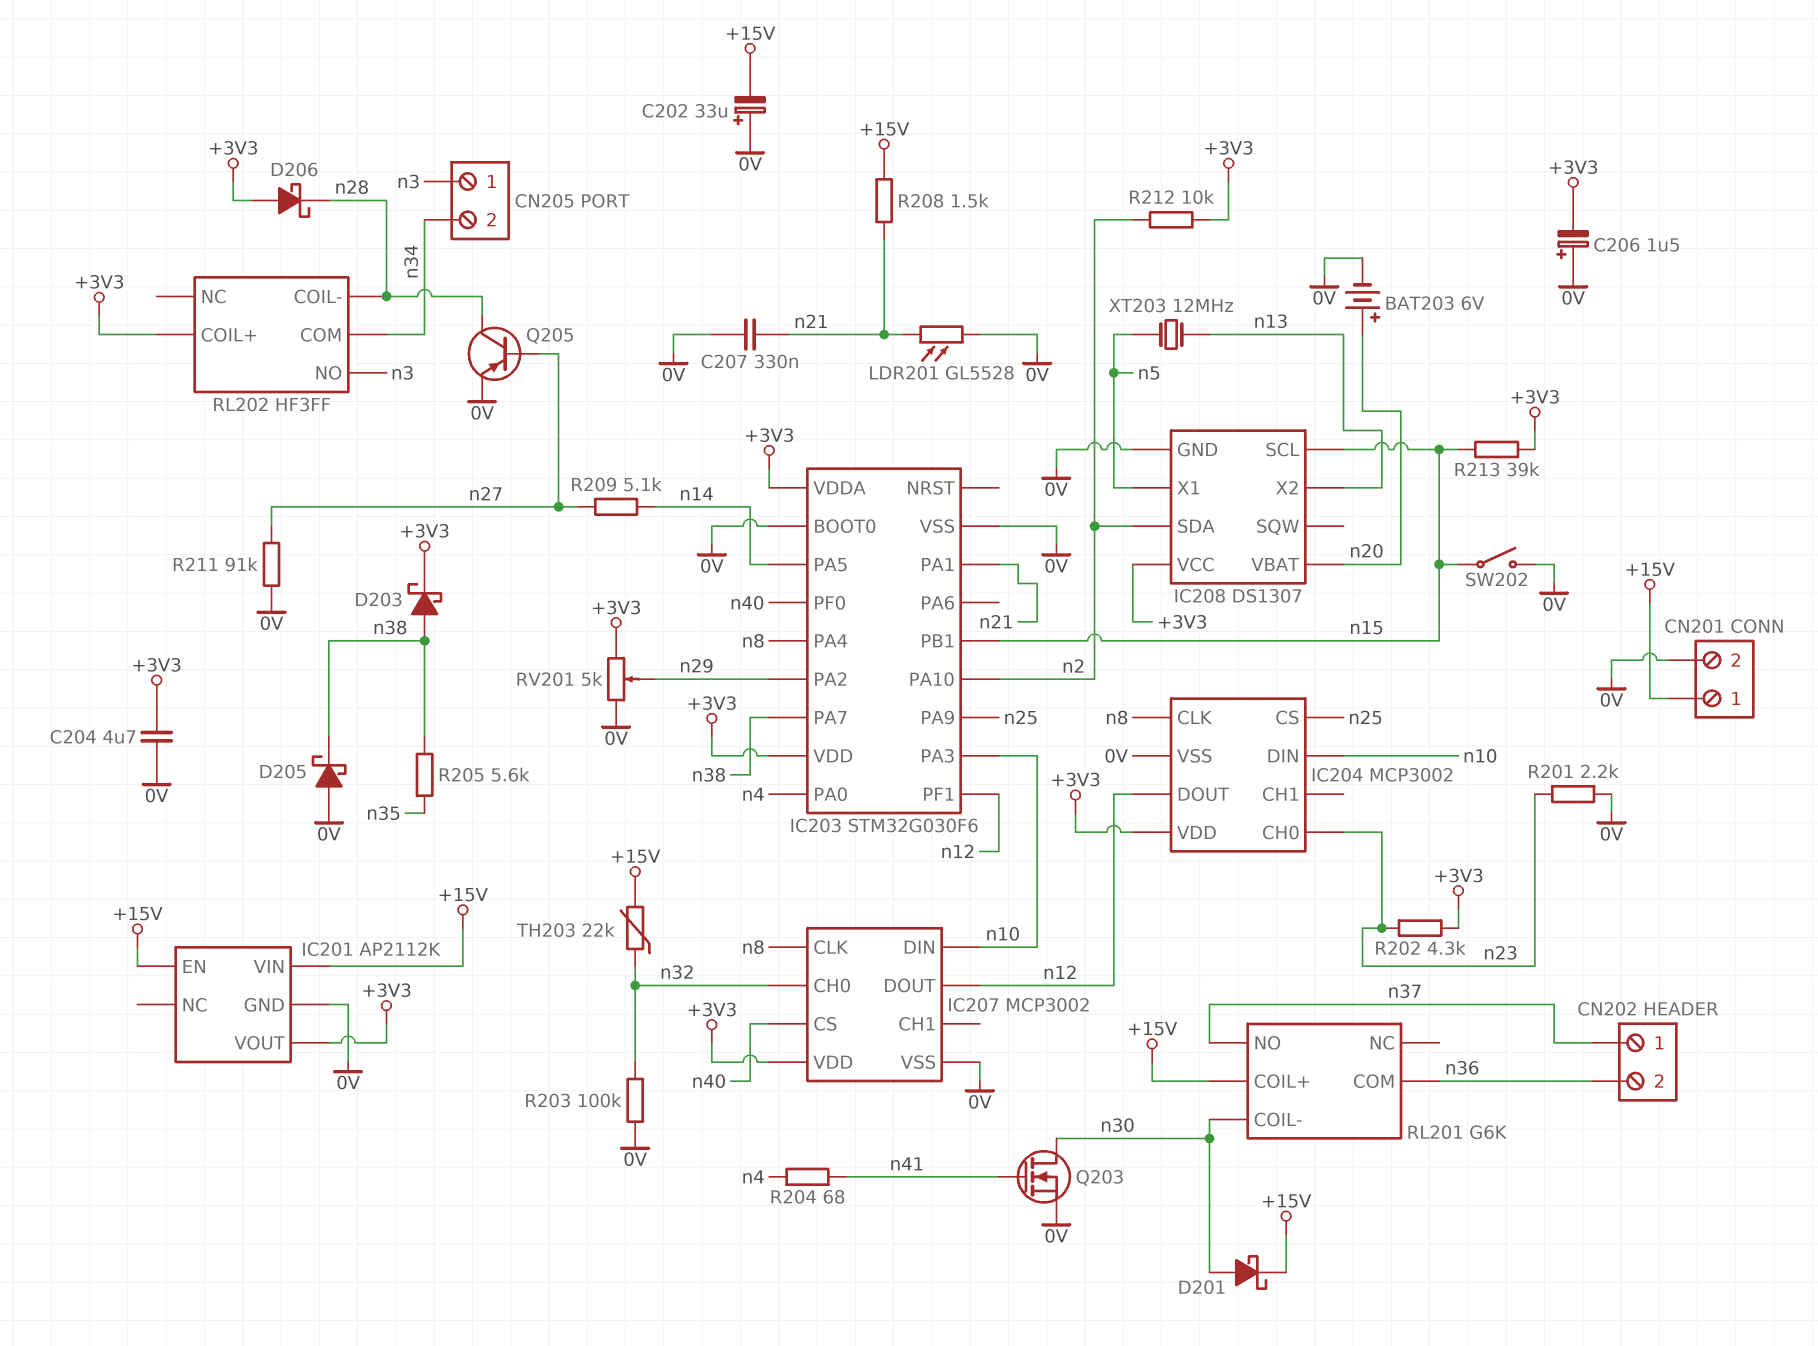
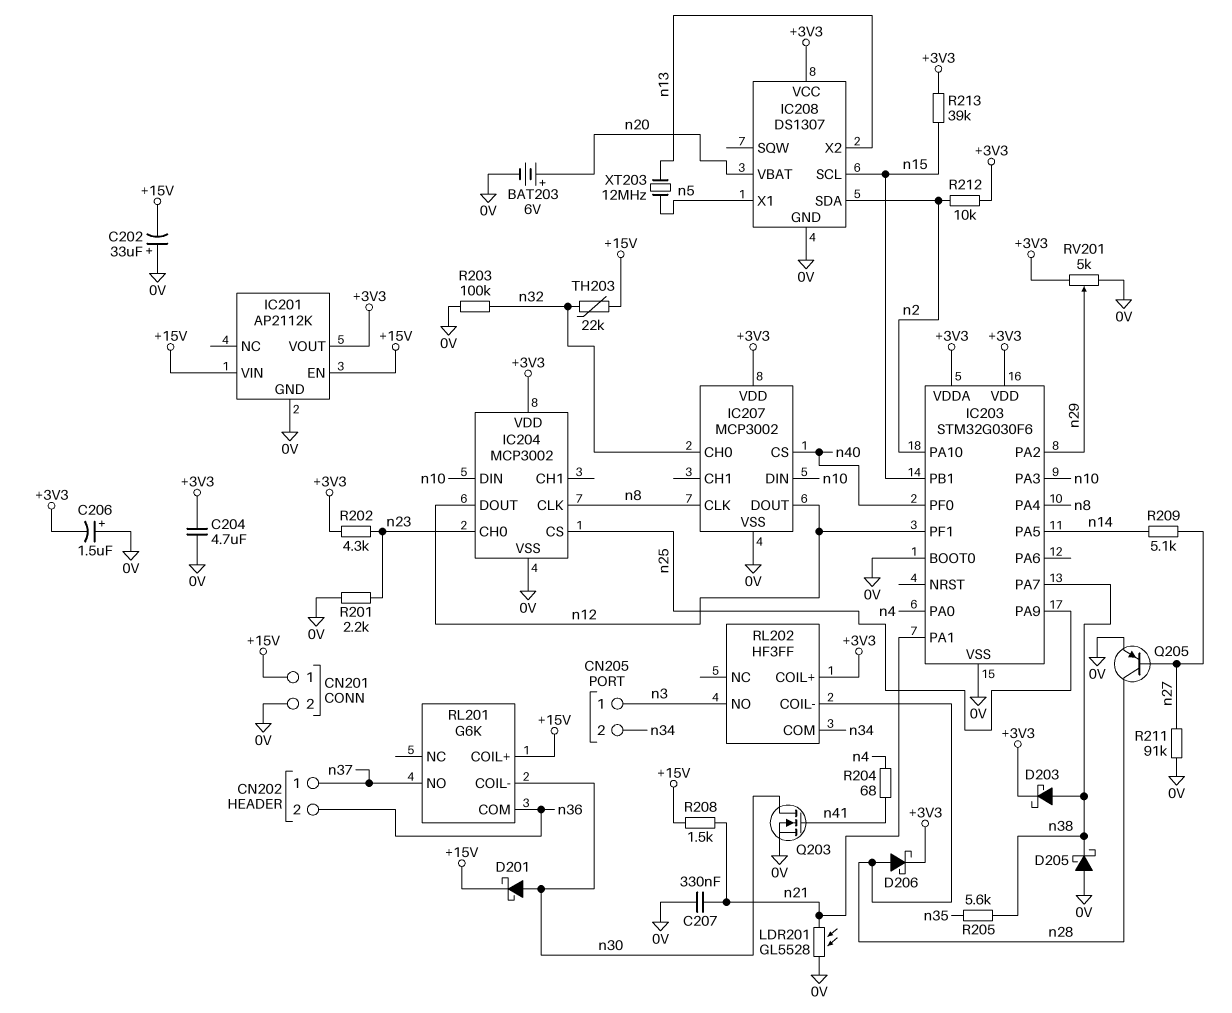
D206: schottky (A +3V3, K n28) -> schottky (A n28, K +3V3)
SW202: switch (0V, n15) -> none

